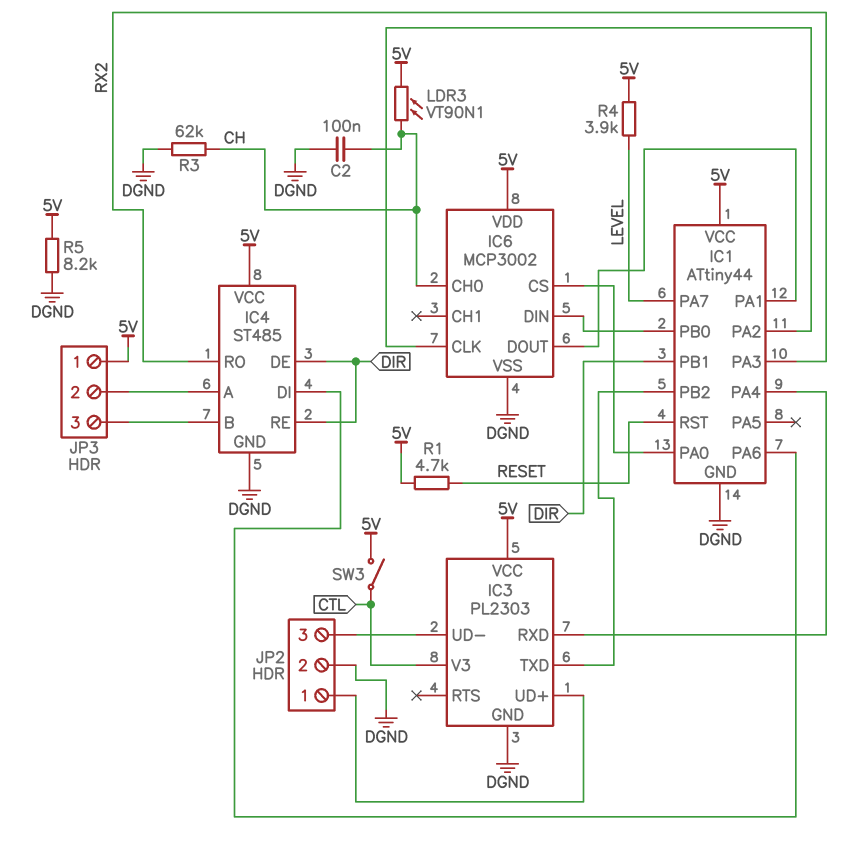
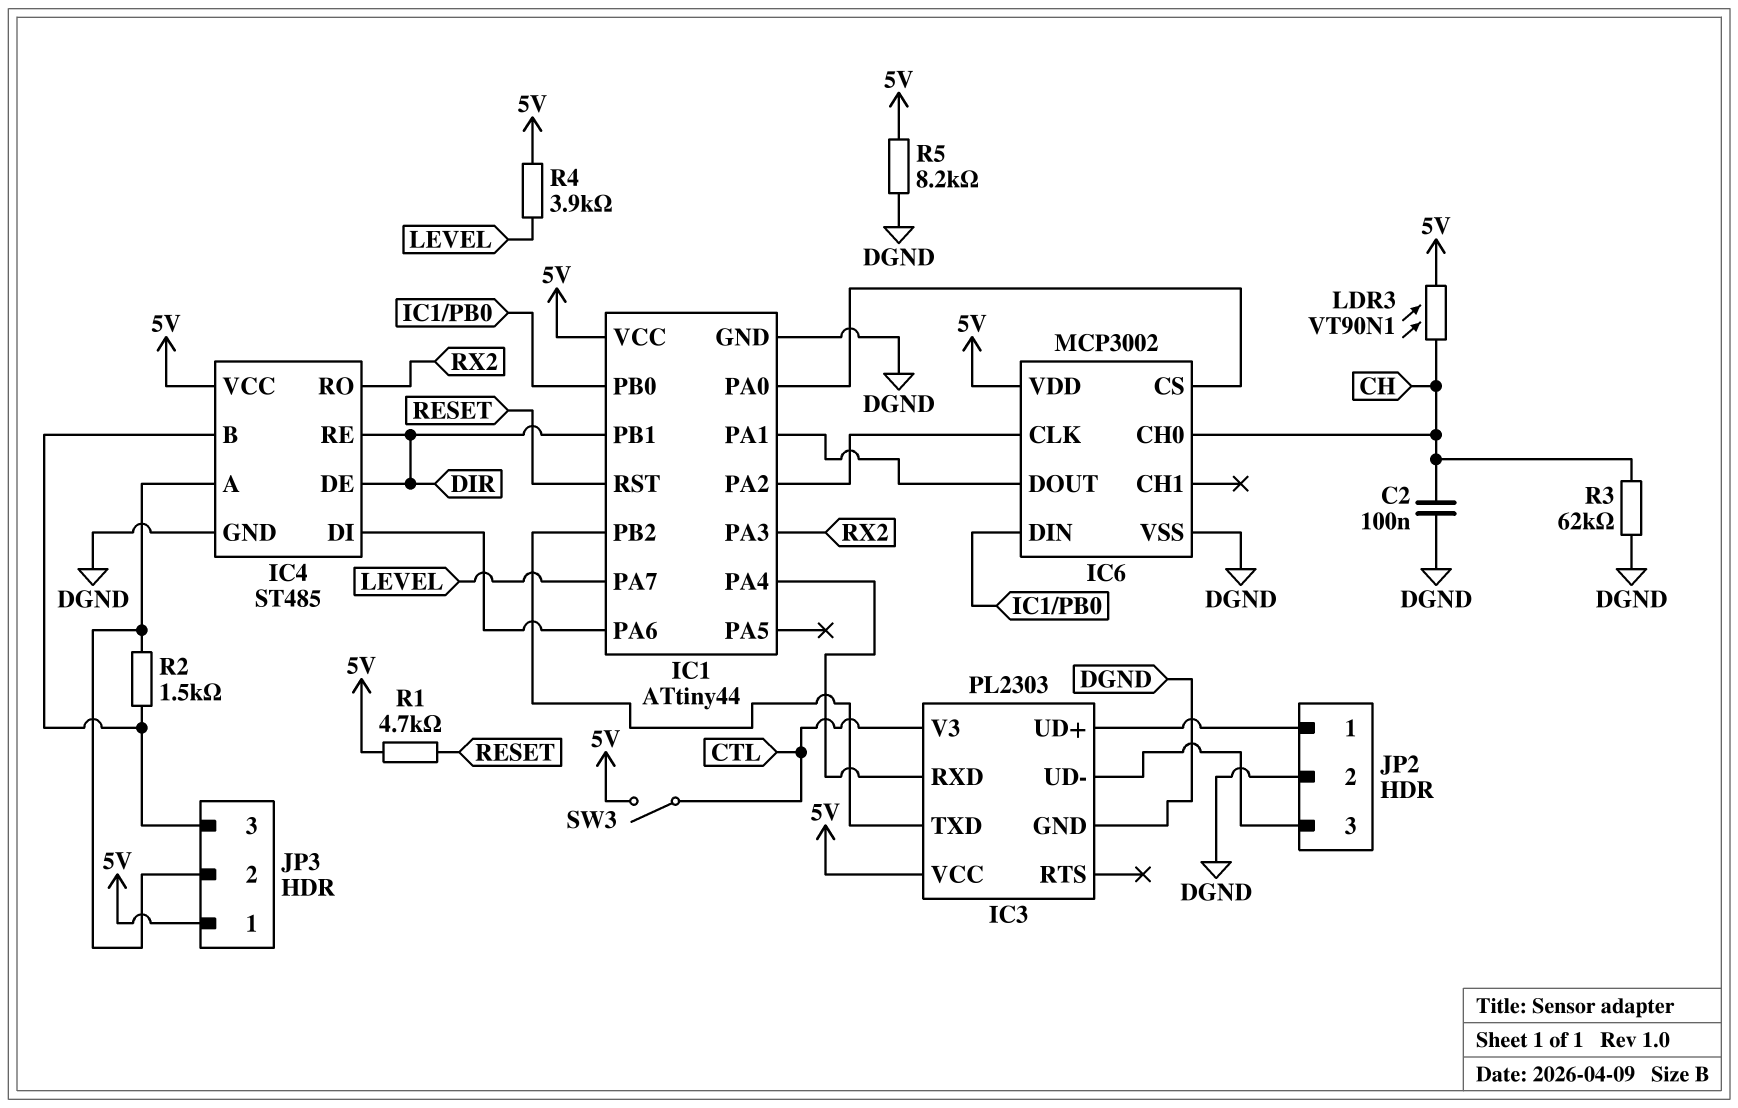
R2: none -> 1.5k (IC4/A, IC4/B)

